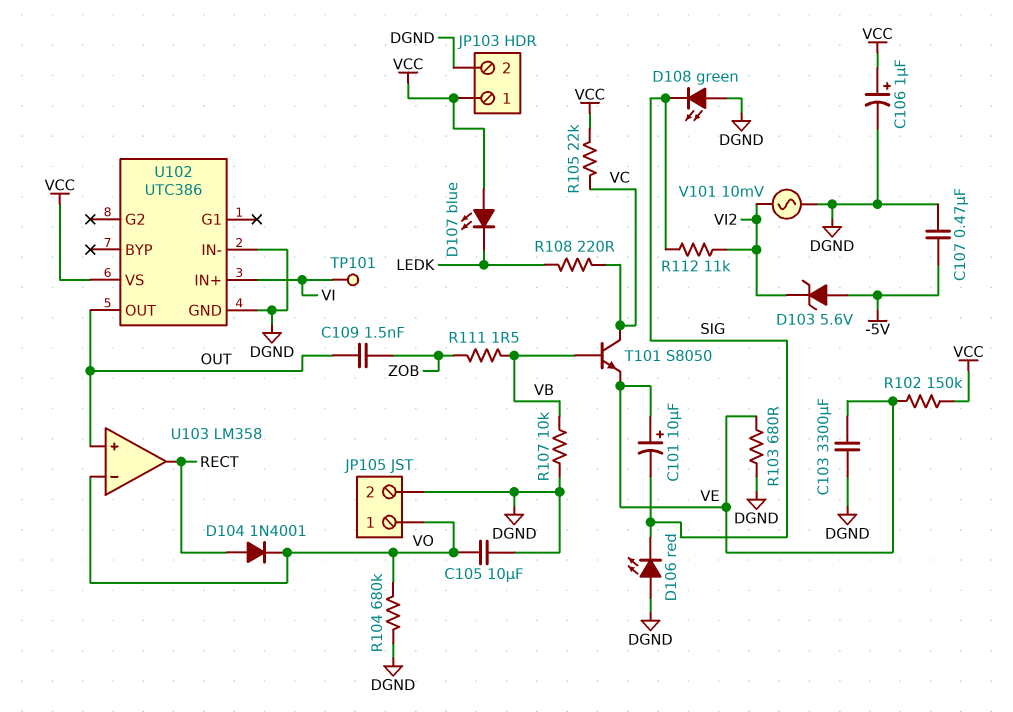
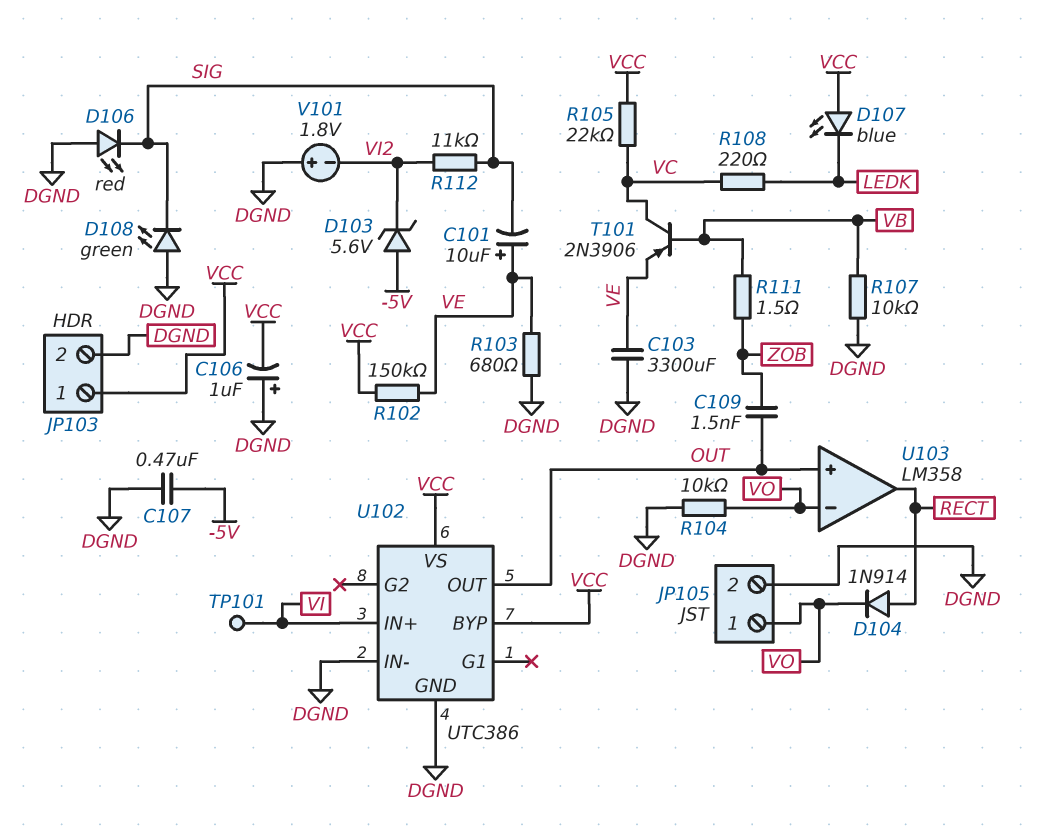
C105: 10uF (DGND, VO) -> none
C106: 1uF (plus VCC, minus DGND) -> 1uF (plus DGND, minus VCC)
D104: diode 1N4001 (A RECT, K VO) -> diode 1N914 (A RECT, K VO)
R104: 680k (DGND, VO) -> 10k (DGND, VO)
T101: NPN S8050 (B VB, C VC, E VE) -> PNP 2N3906 (B VB, C VC, E VE)
U102 pin BYP: none -> VCC
V101: AC 10mV (DGND, VI2) -> 1.8V (plus DGND, minus VI2)

